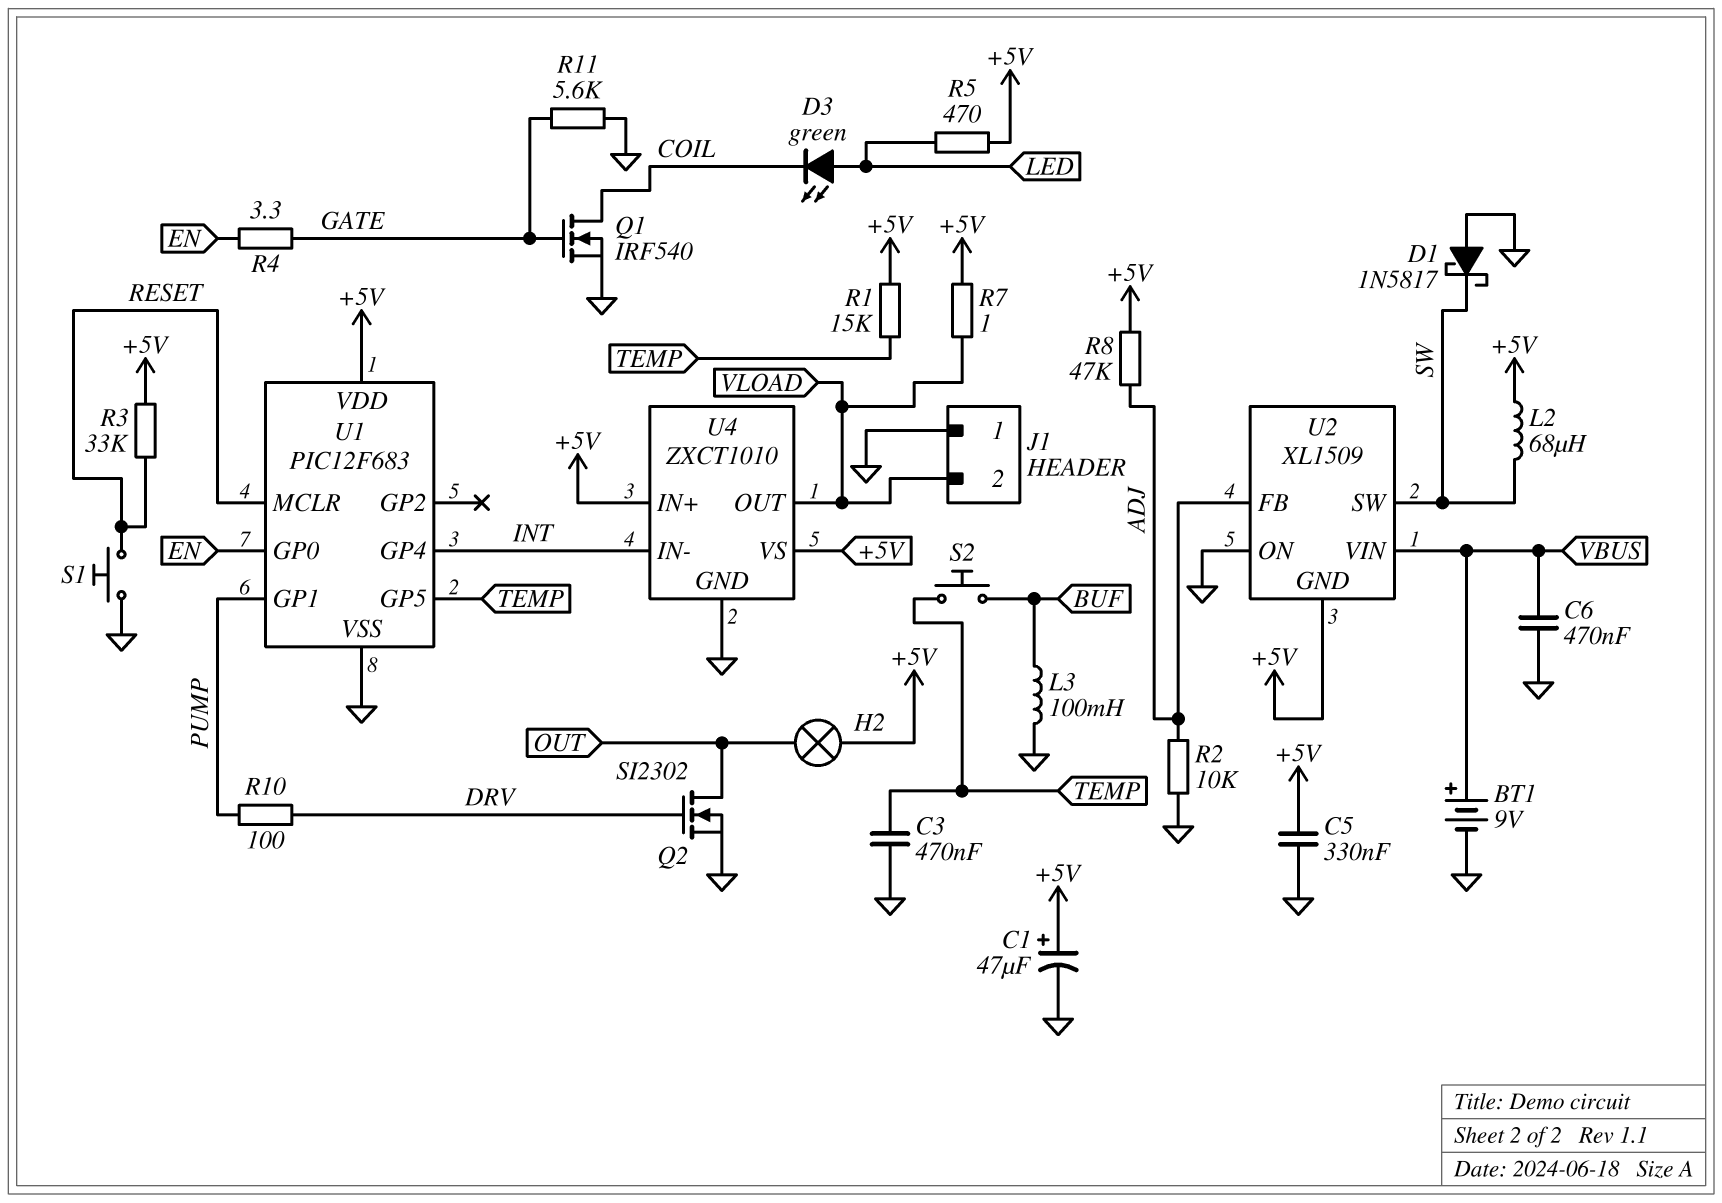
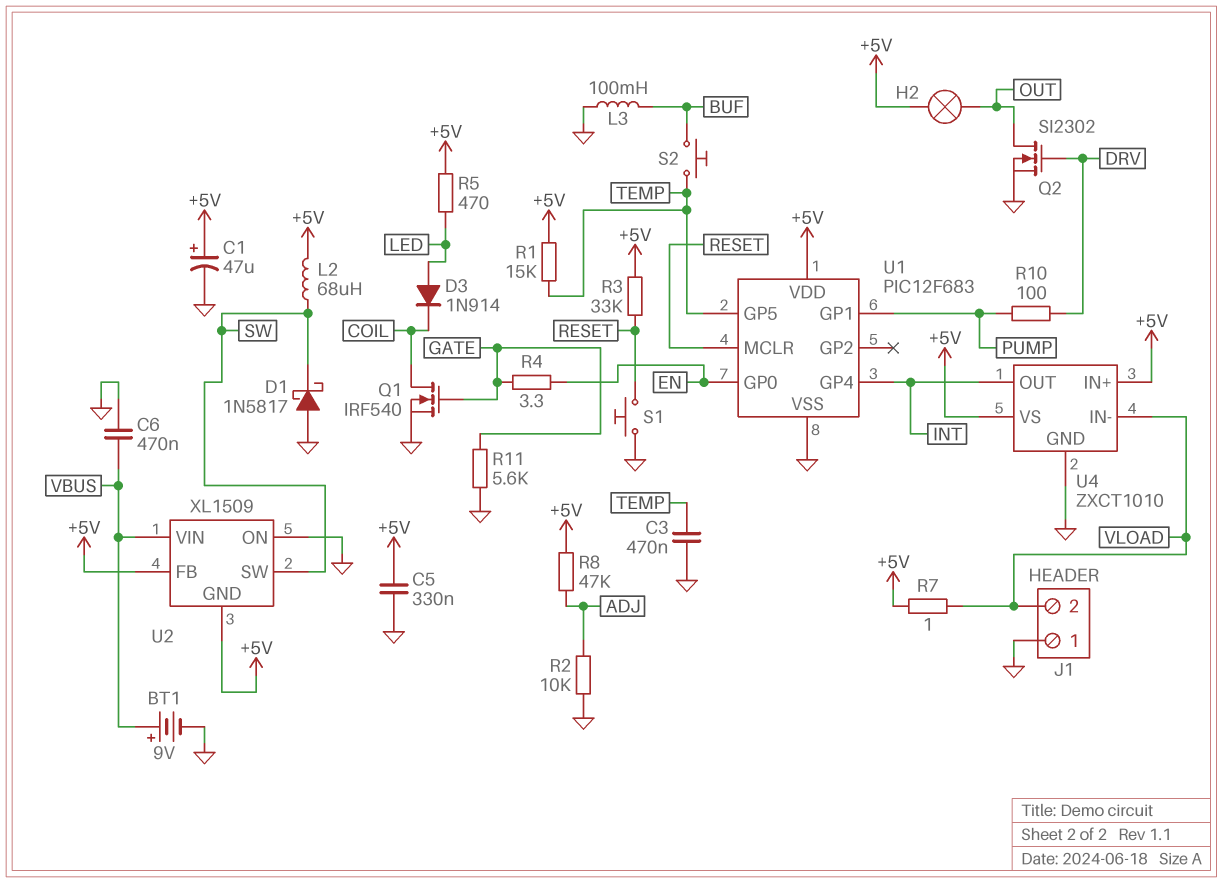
D3: LED green (A LED, K COIL) -> diode 1N914 (A LED, K COIL)
U2 pin FB: ADJ -> +5V
U4 pin IN-: INT -> VLOAD
U4 pin OUT: VLOAD -> INT

